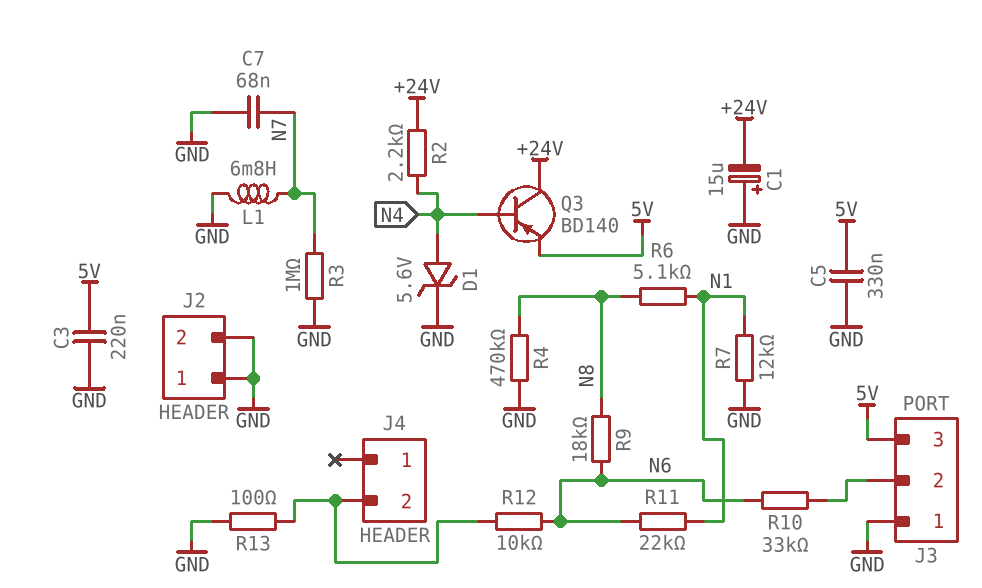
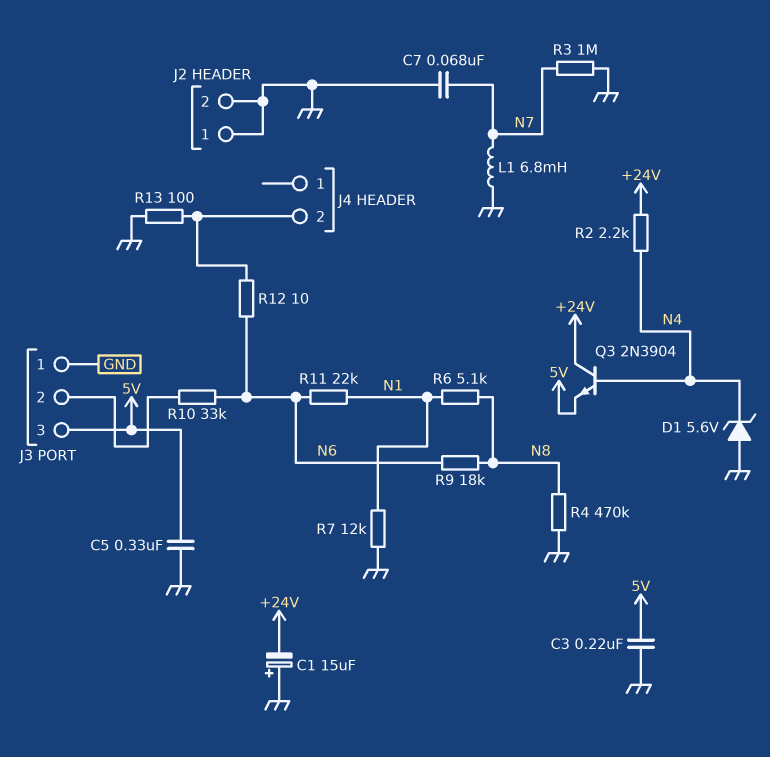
D1: zener 5.6V (A N4, K GND) -> zener 5.6V (A GND, K N4)
Q3: PNP BD140 (B N4, C +24V, E 5V) -> NPN 2N3904 (B N4, C +24V, E 5V)
R12: 10k (J4/2, N6) -> 10 (J4/2, N6)

